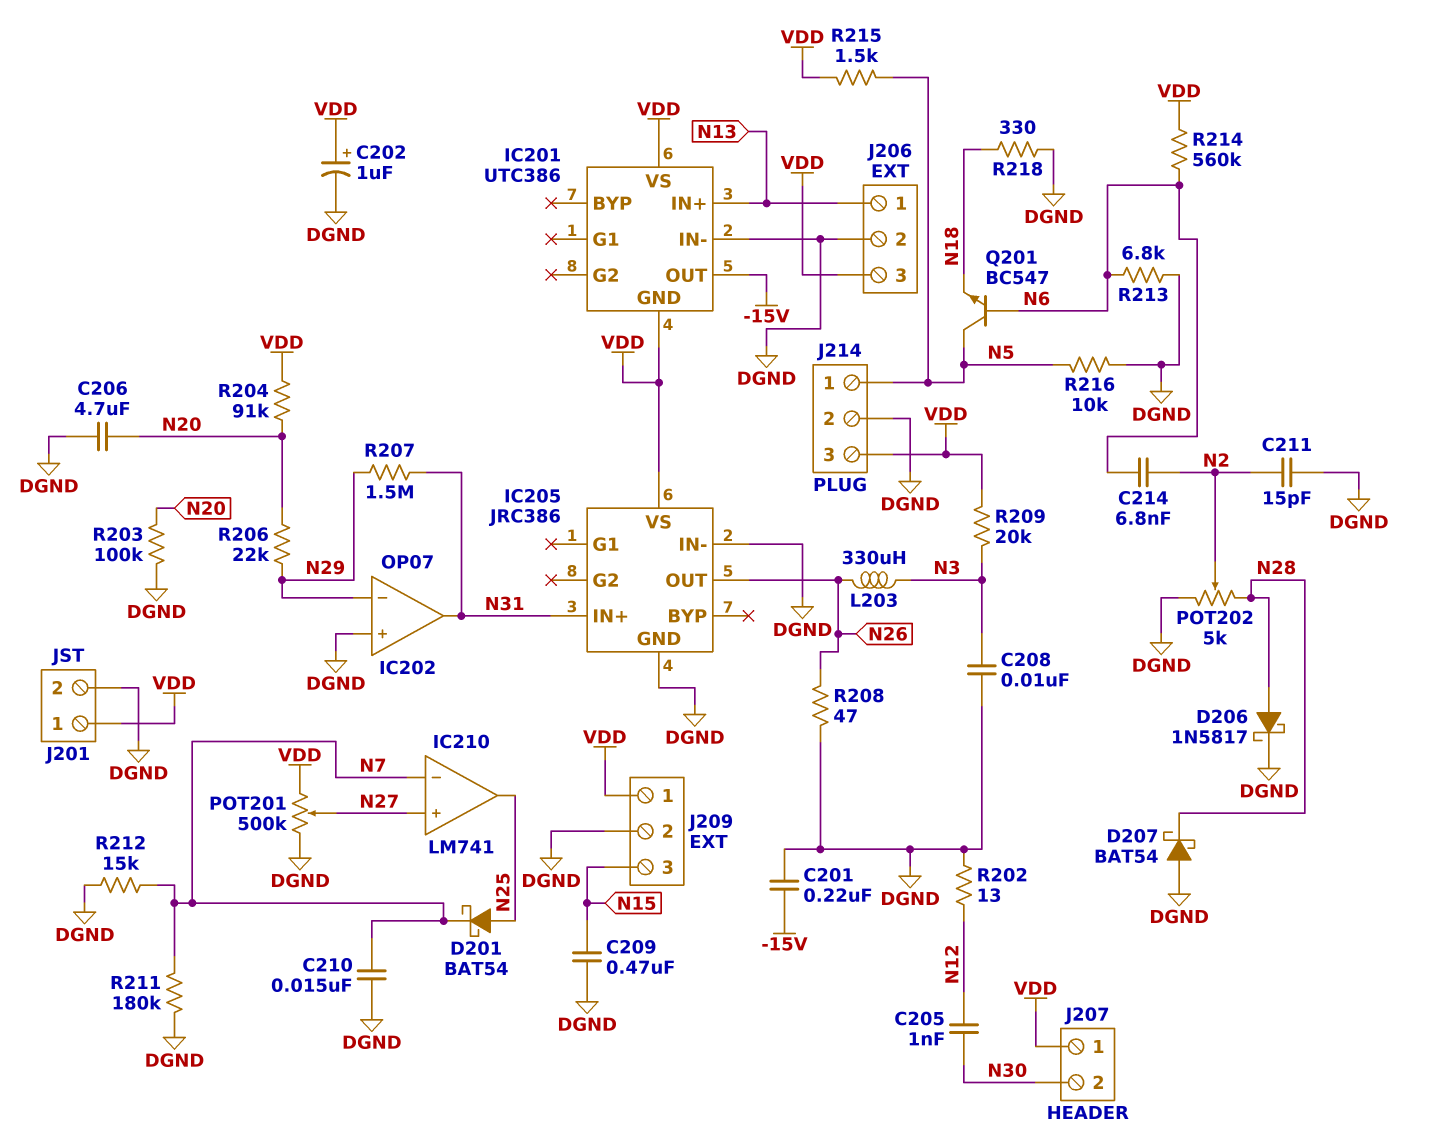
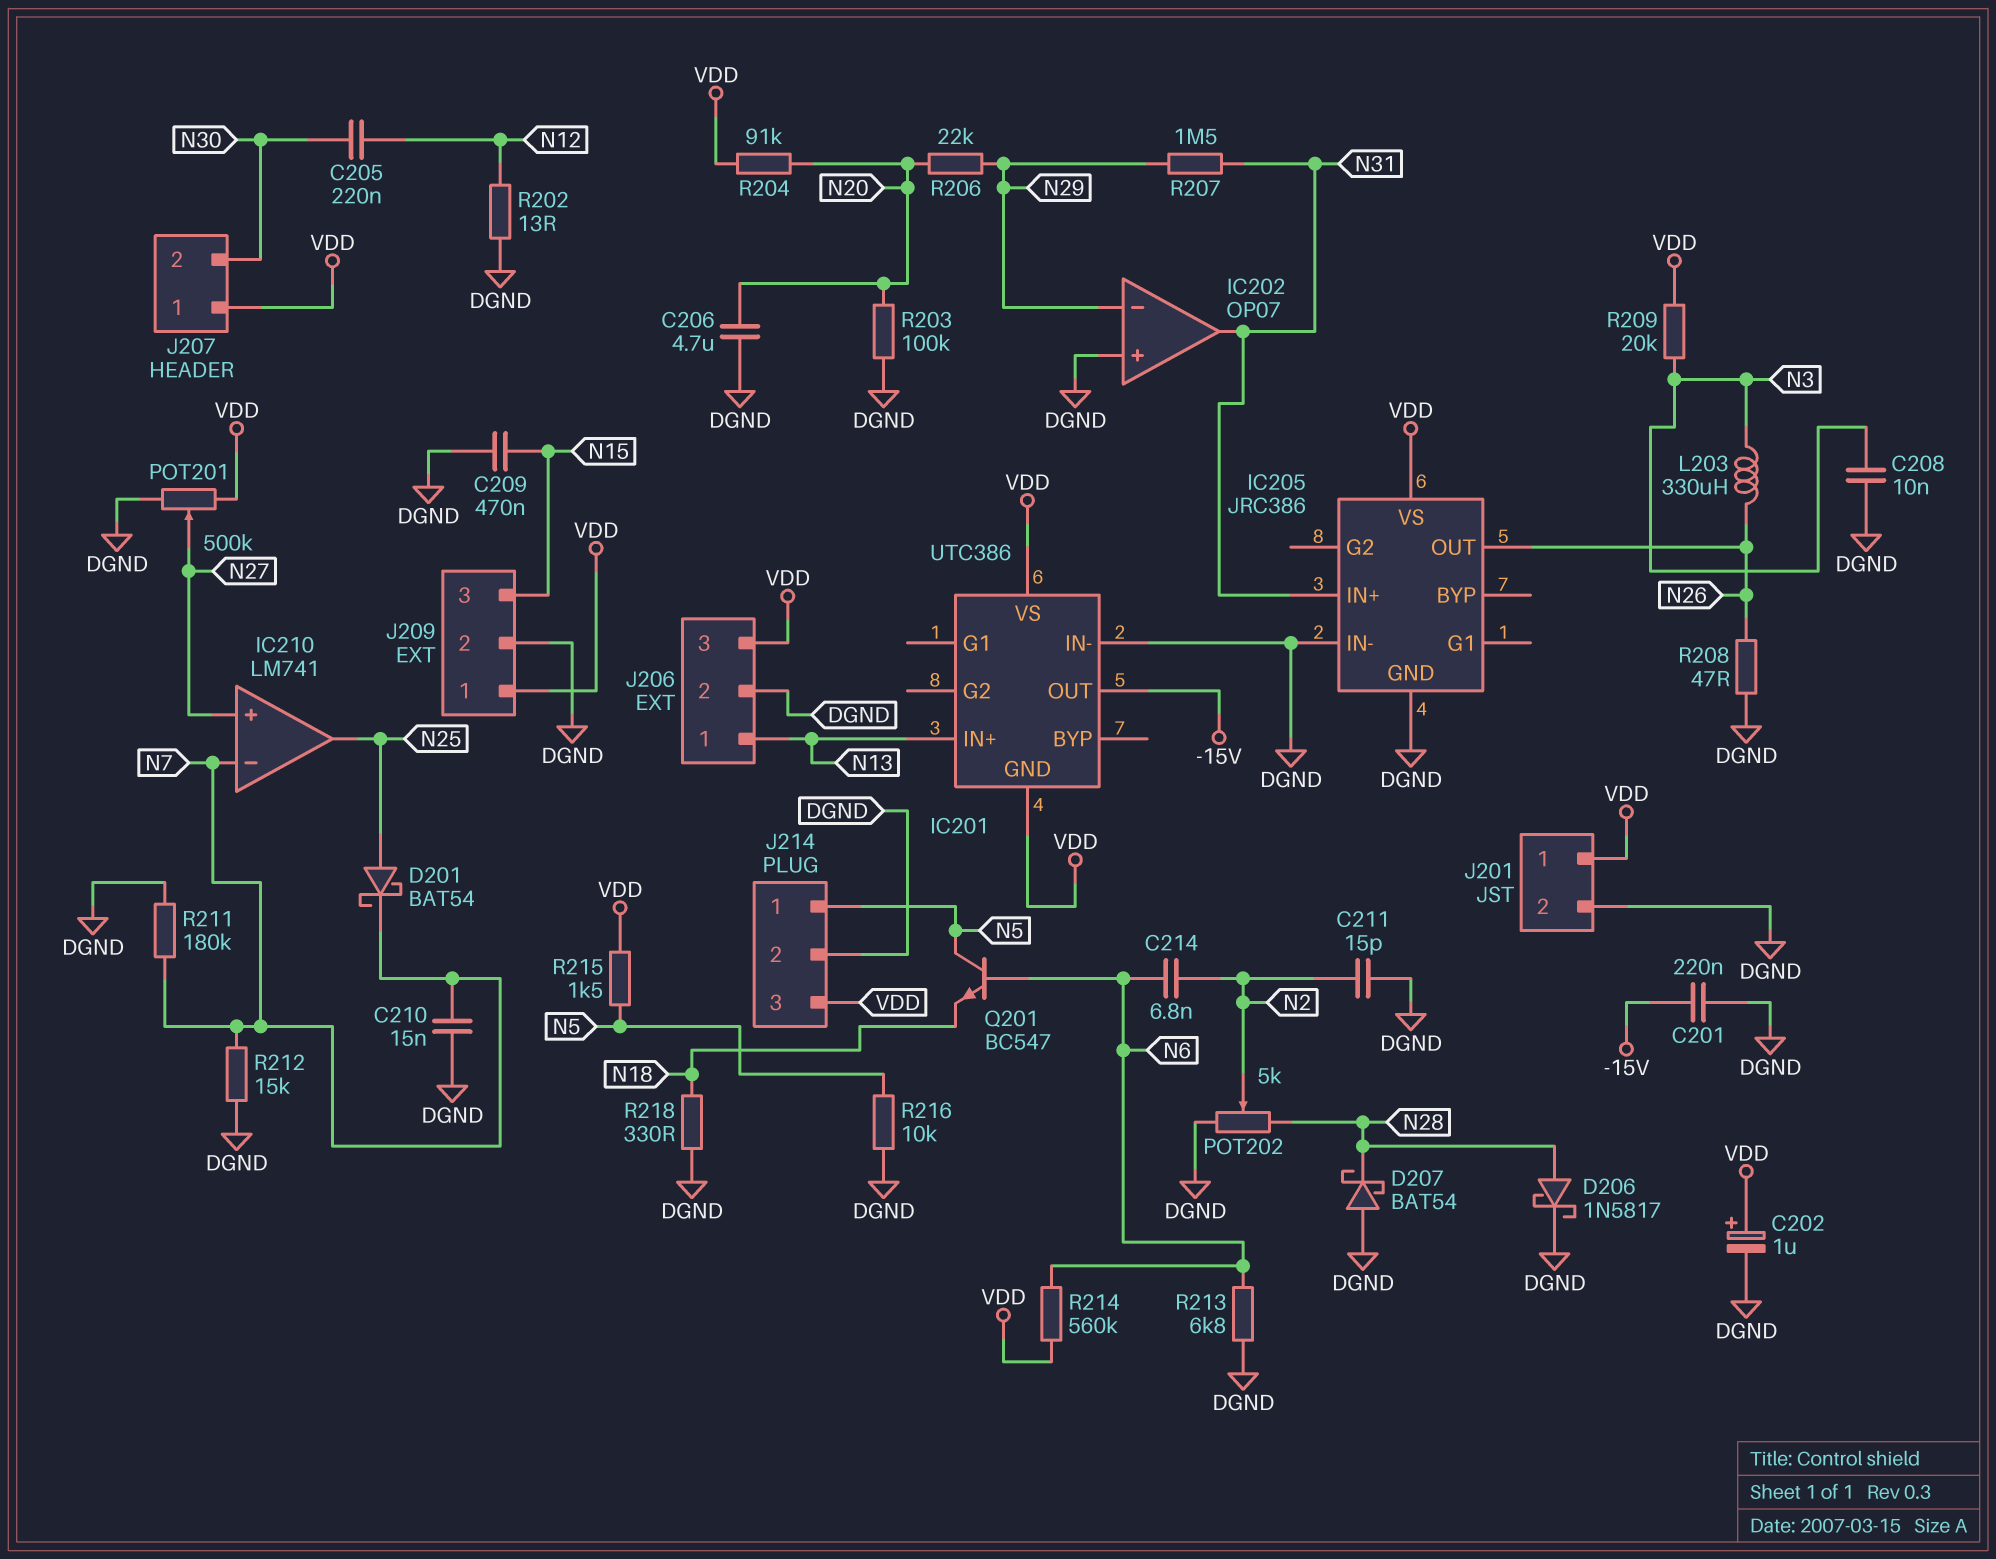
C205: 1nF (N12, N30) -> 220nF (N12, N30)

